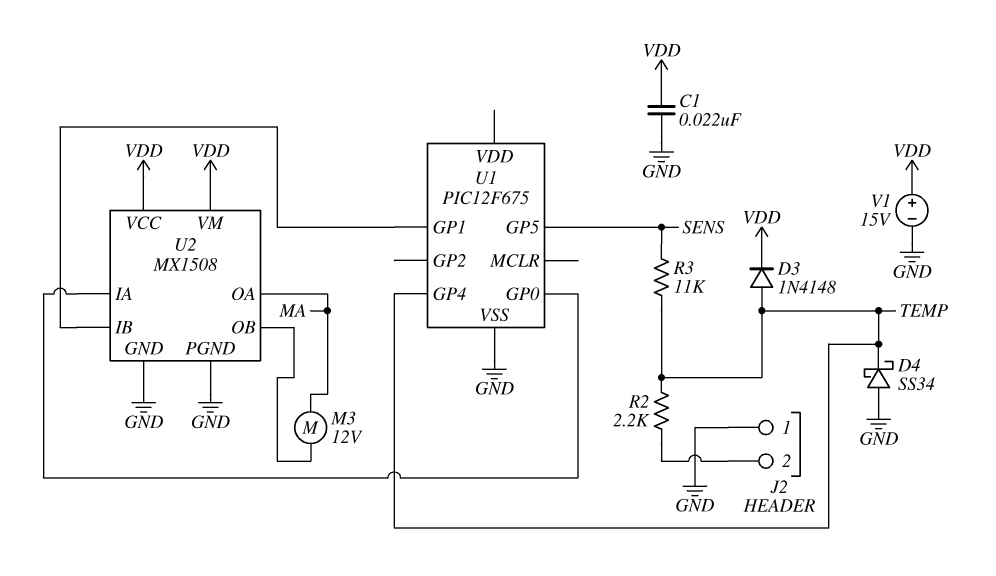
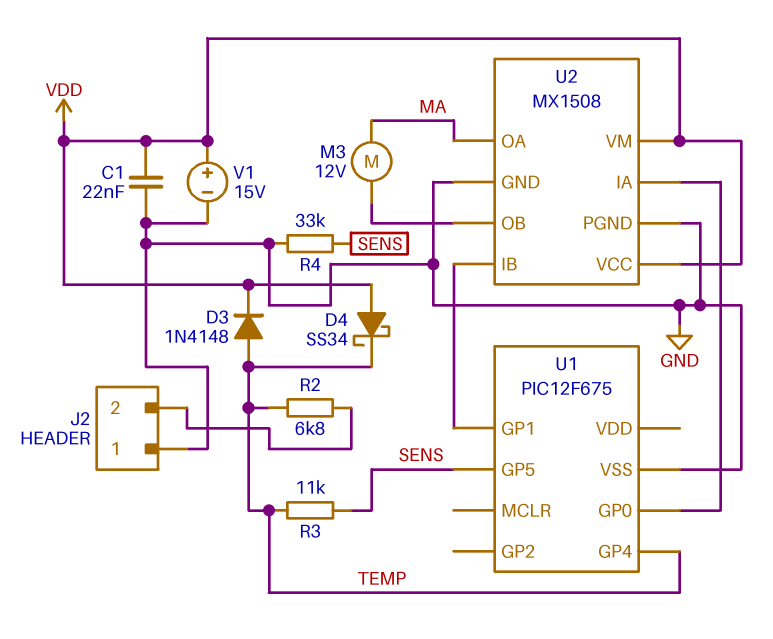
D4: schottky SS34 (A GND, K TEMP) -> schottky SS34 (A VDD, K TEMP)
R2: 2.2k (J2/2, TEMP) -> 6.8k (J2/2, TEMP)
R4: none -> 33k (GND, SENS)

